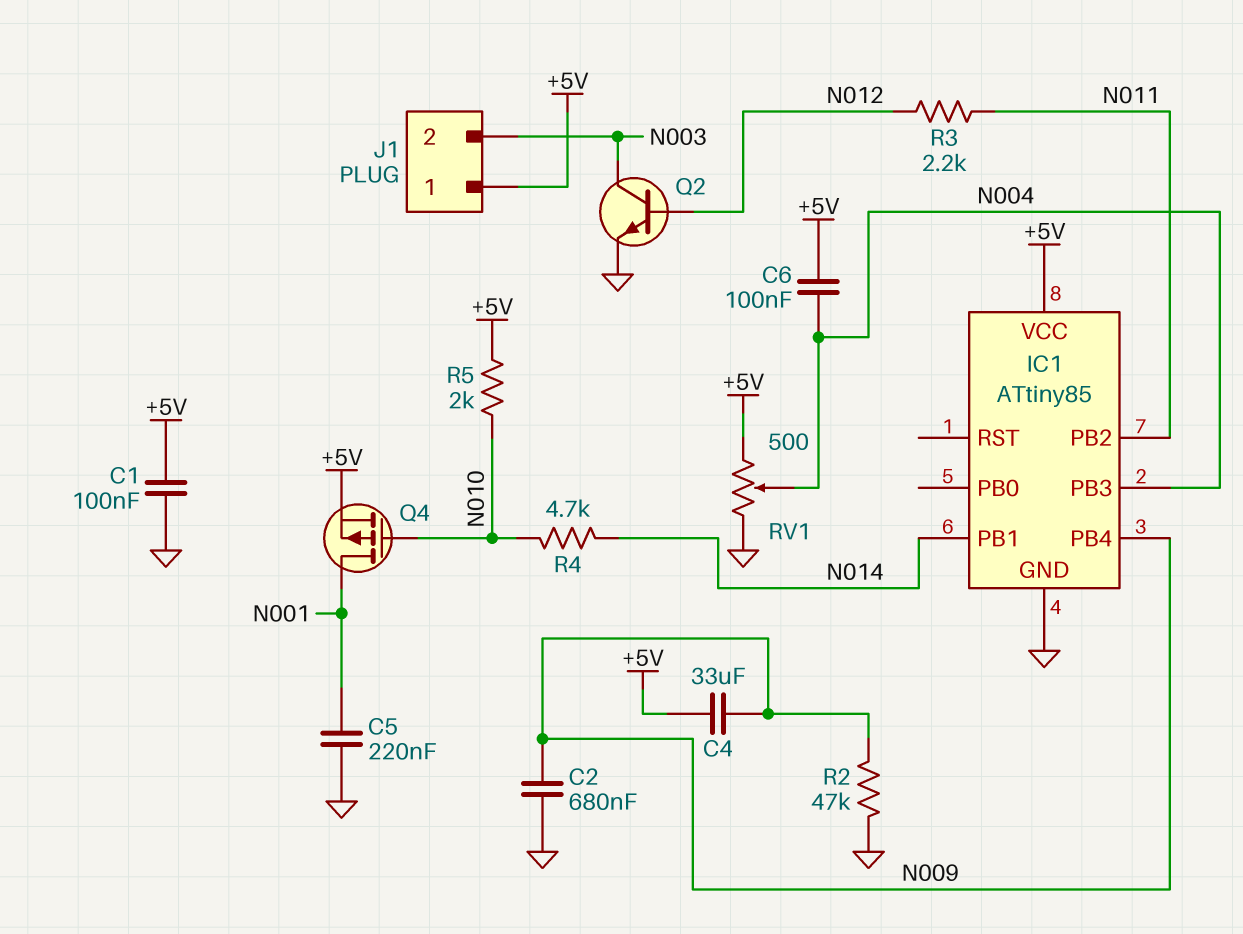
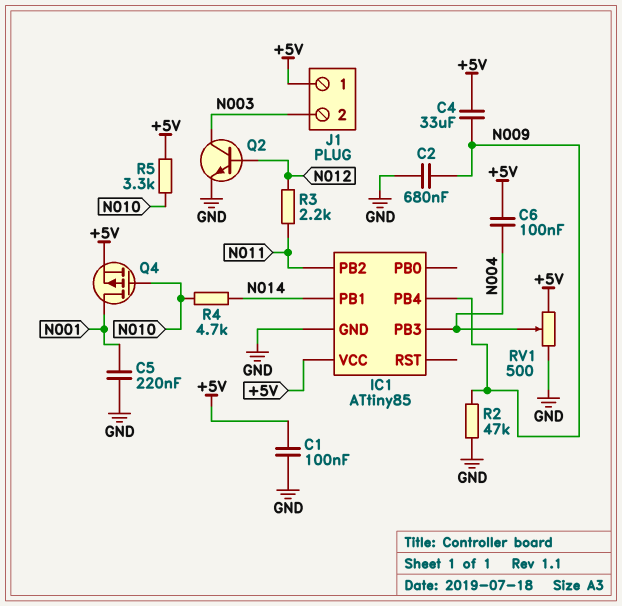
R5: 2k (+5V, N010) -> 3.3k (+5V, N010)

